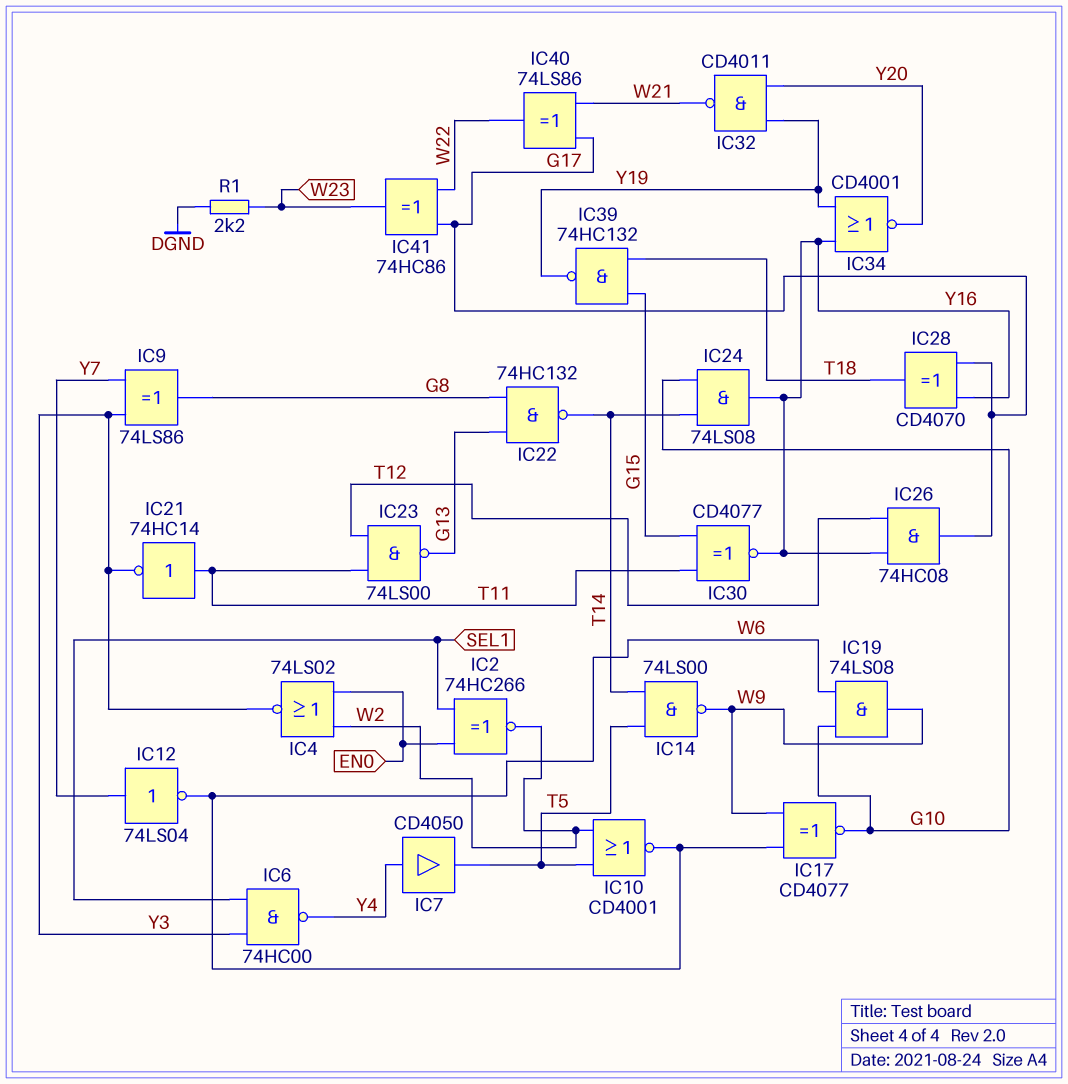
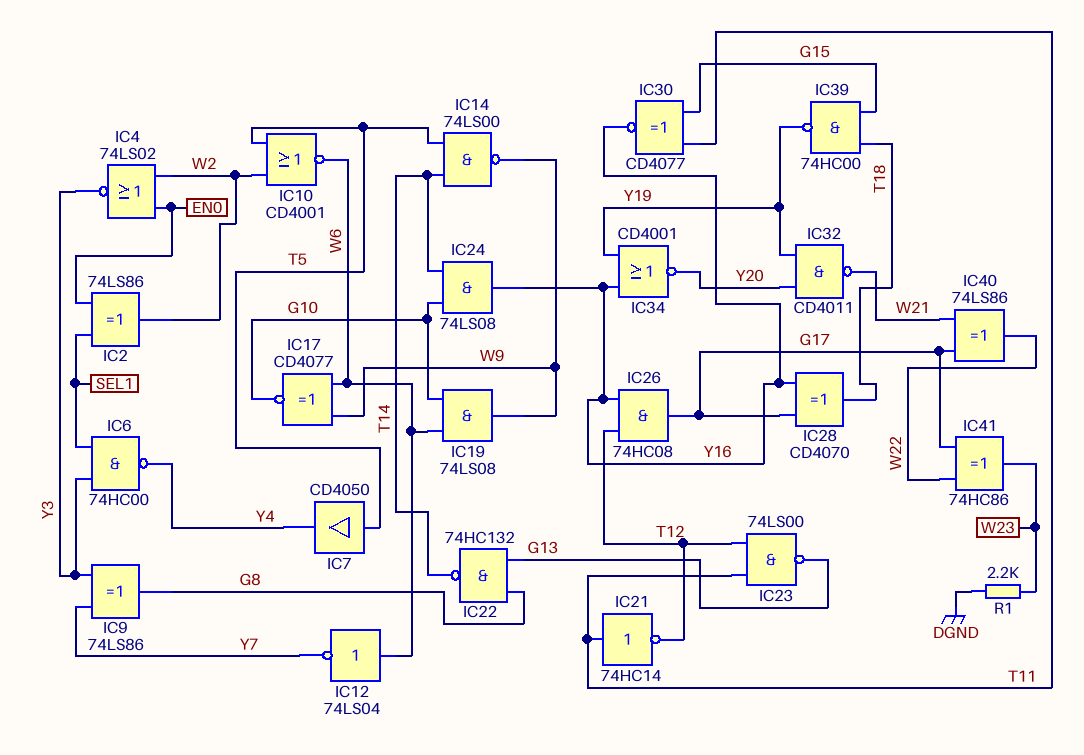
IC2: XNOR 74HC266 (in EN0, in SEL1, out W2) -> XOR 74LS86 (in EN0, in SEL1, out W2)
IC7: buffer CD4050 (in Y4, out T5) -> buffer CD4050 (in T5, out Y4)
IC12: NOT 74LS04 (in Y7, out W6) -> NOT 74LS04 (in W6, out Y7)
IC21: NOT 74HC14 (in T11, out Y3) -> NOT 74HC14 (in T11, out T12)
IC39: NAND 74HC132 (in G15, in T18, out Y19) -> NAND 74HC00 (in G15, in T18, out Y19)

